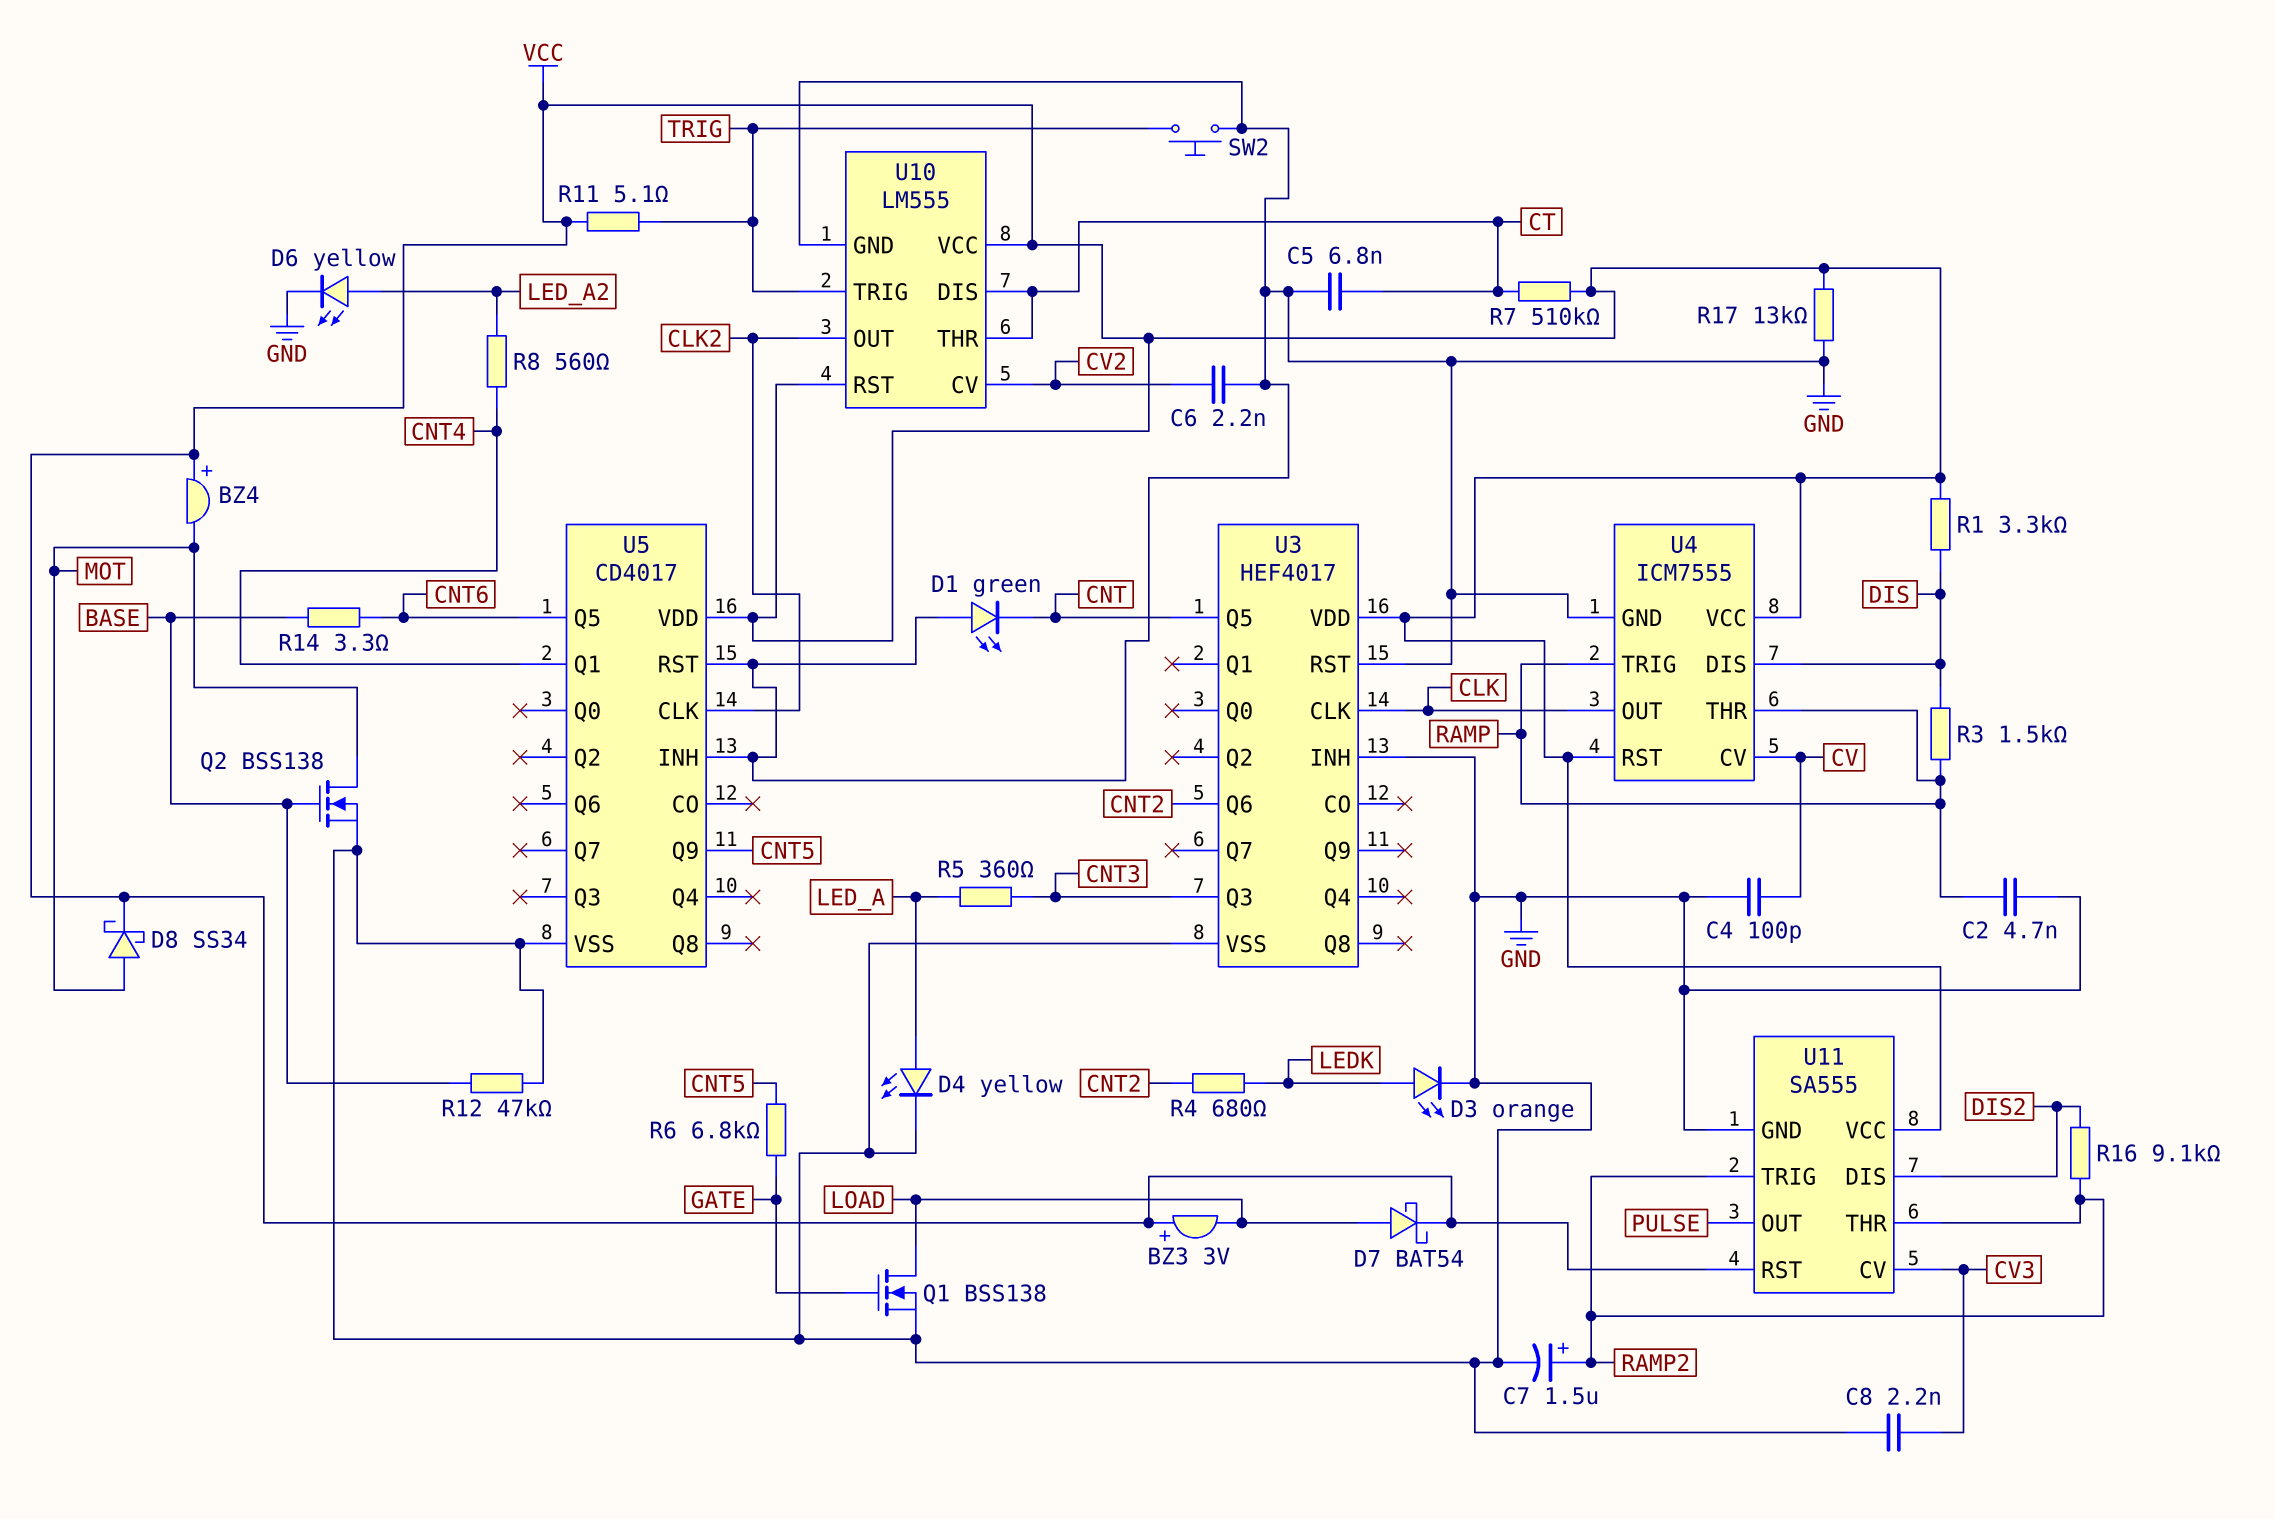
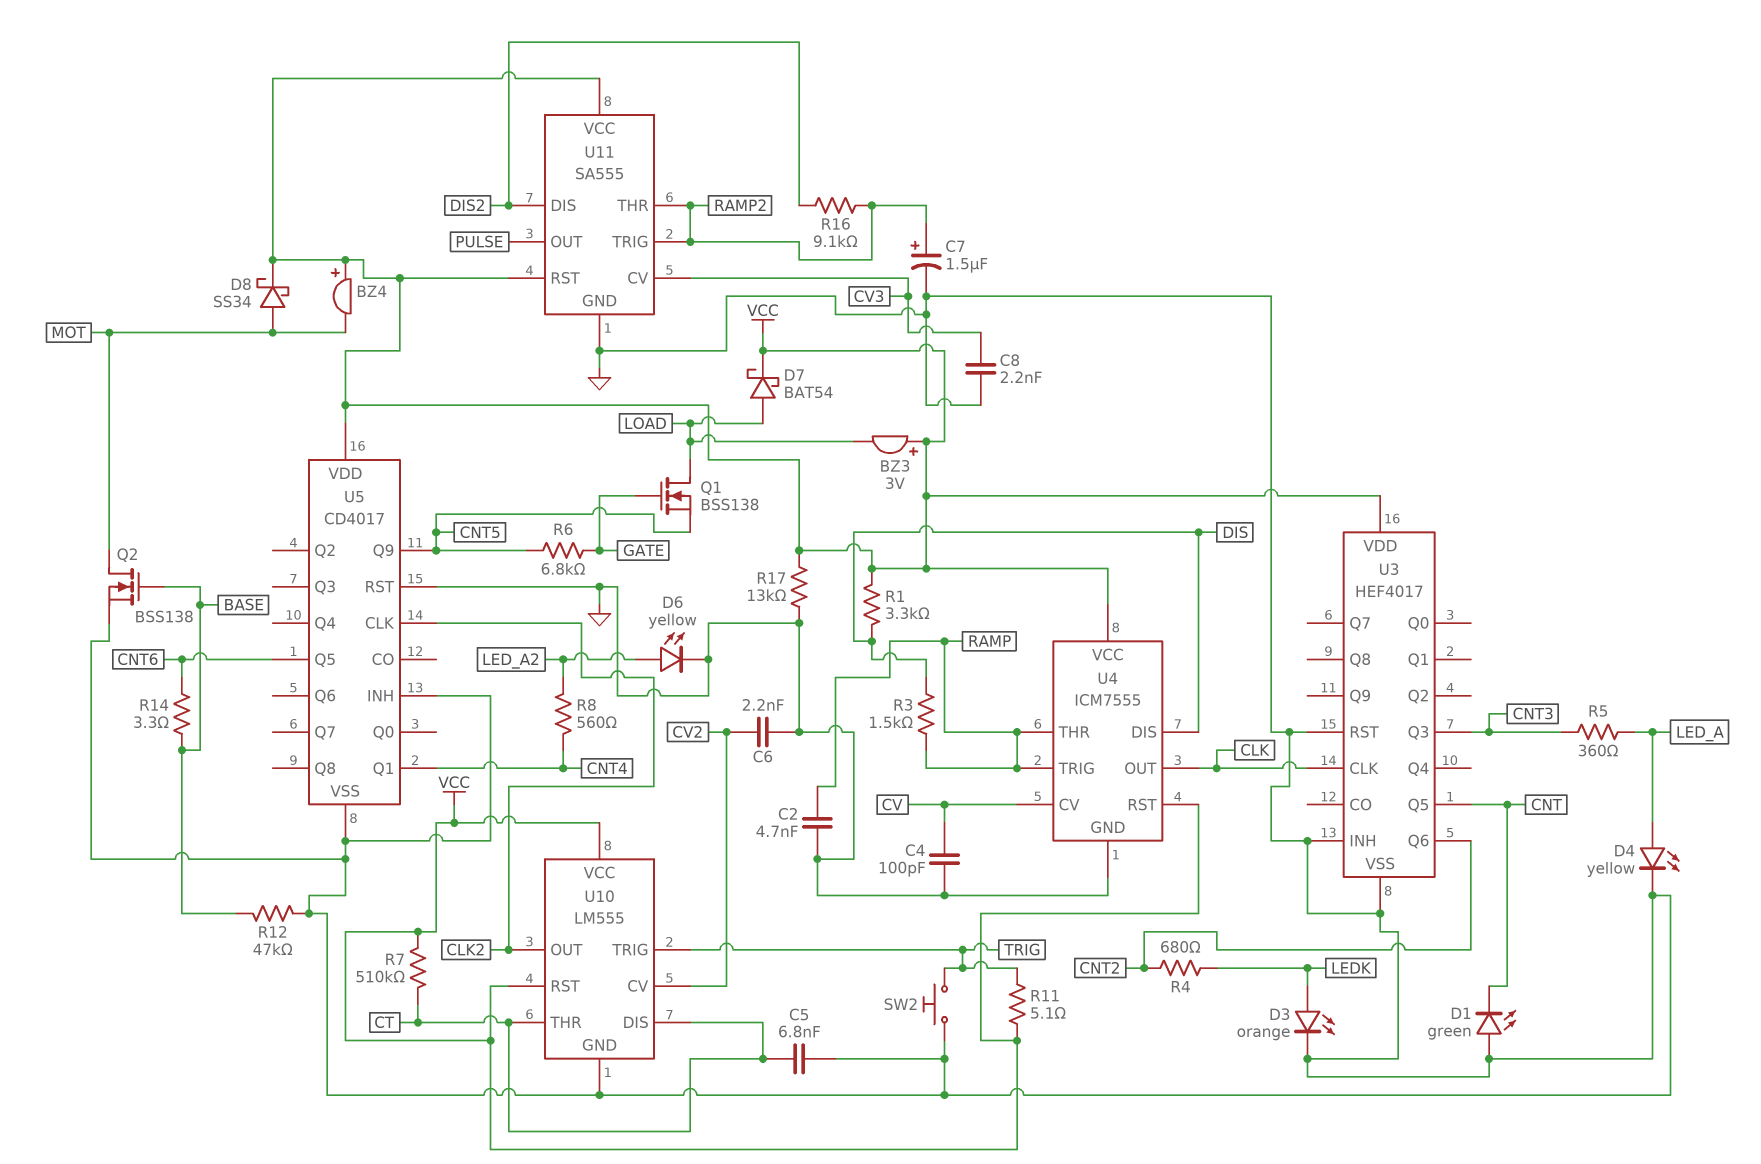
Q1: NMOS BSS138 (G GATE, D LOAD, S GND) -> NMOS BSS138 (G GATE, D LOAD, S CNT5)

